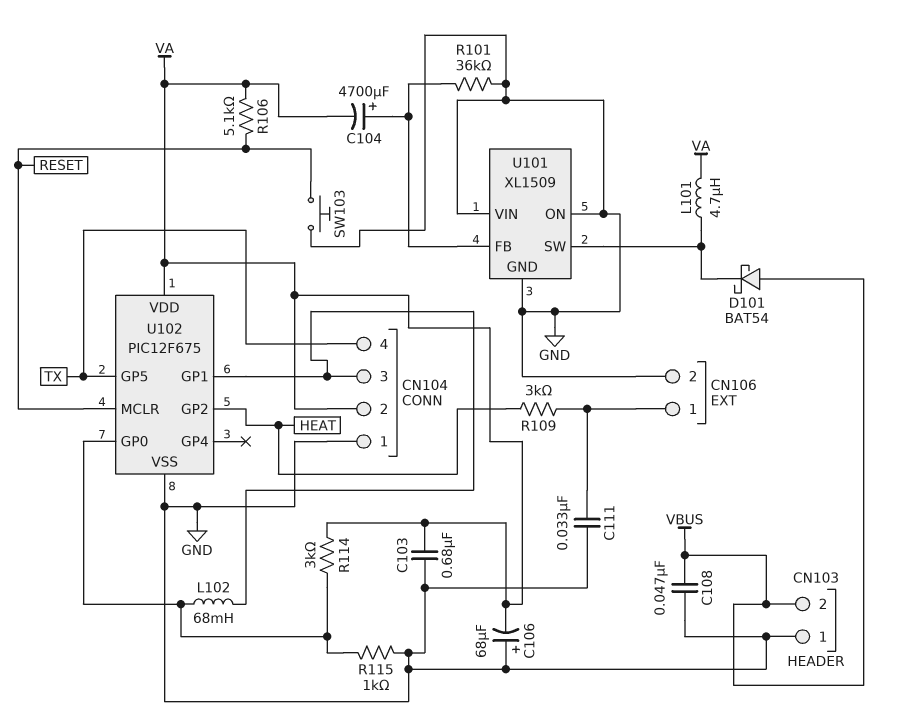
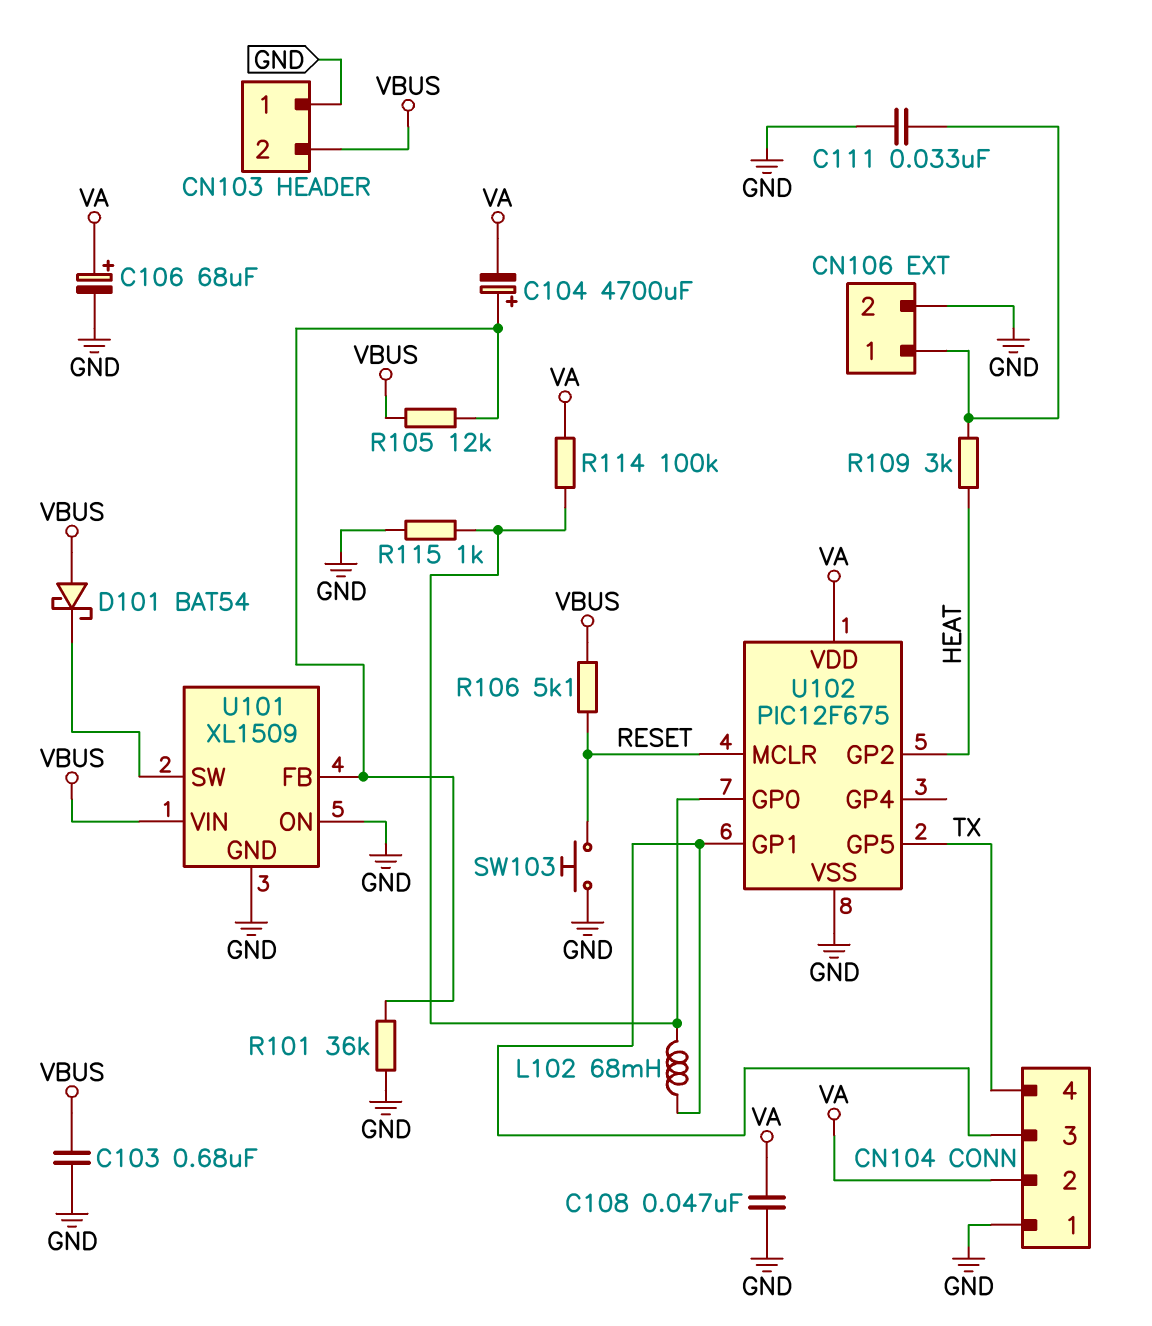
C103: 680nF (GND, VA) -> 680nF (GND, VBUS)
C106: 68uF (plus GND, minus VA) -> 68uF (plus VA, minus GND)
C108: 47nF (GND, VBUS) -> 47nF (GND, VA)
L101: 4.7uH (U101/SW, VA) -> none
R105: none -> 12k (U101/FB, VBUS)
R106: 5.1k (RESET, VA) -> 5.1k (RESET, VBUS)
R114: 3k (U102/GP0, VA) -> 100k (U102/GP0, VA)
U101 pin VIN: GND -> VBUS

